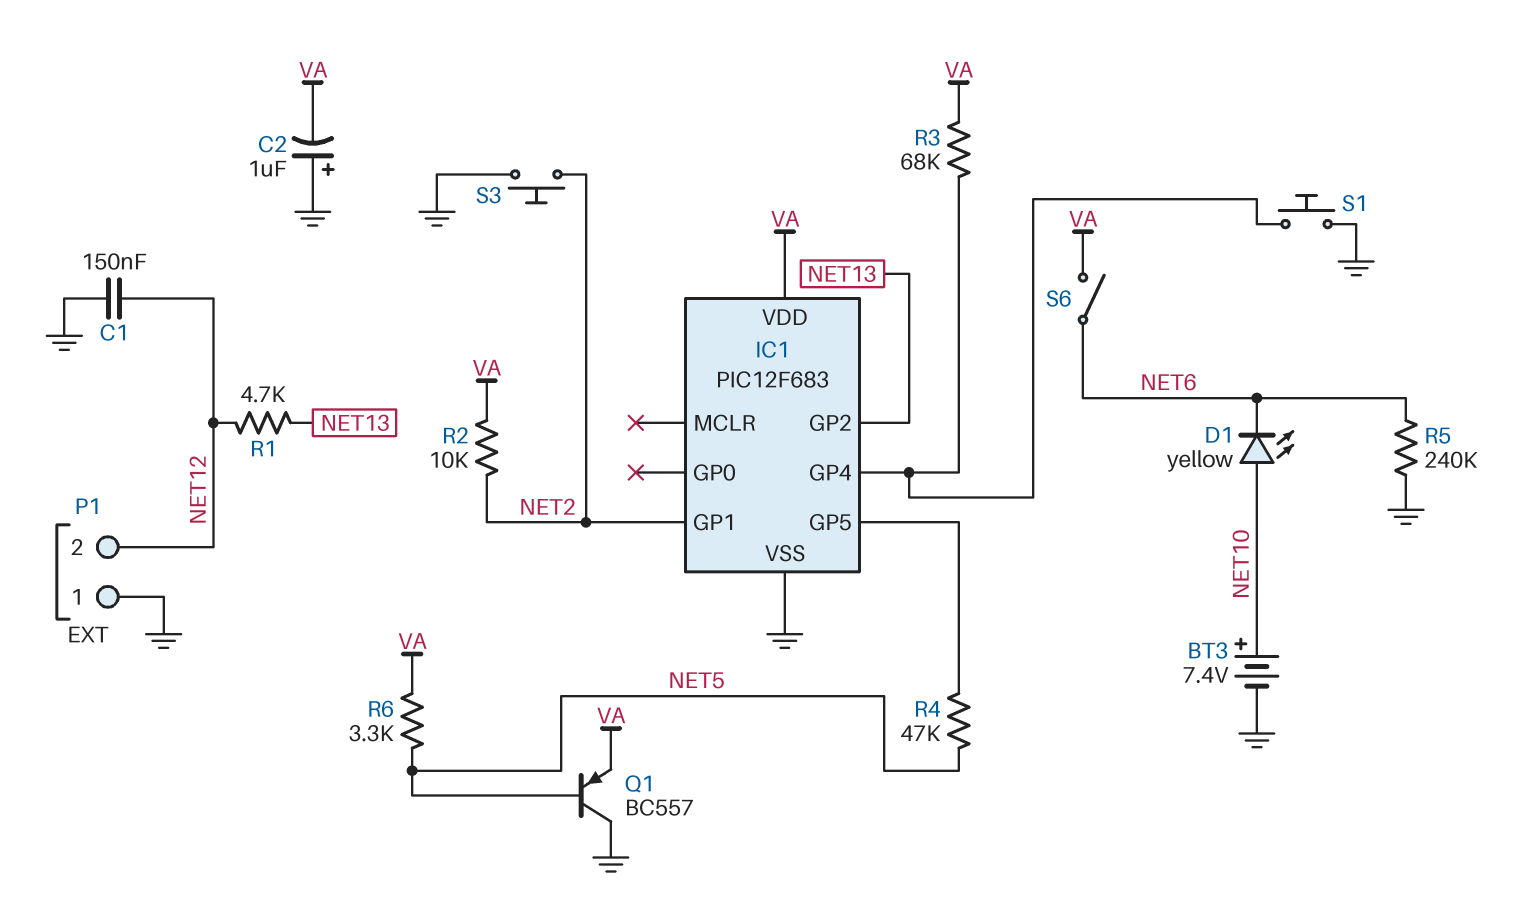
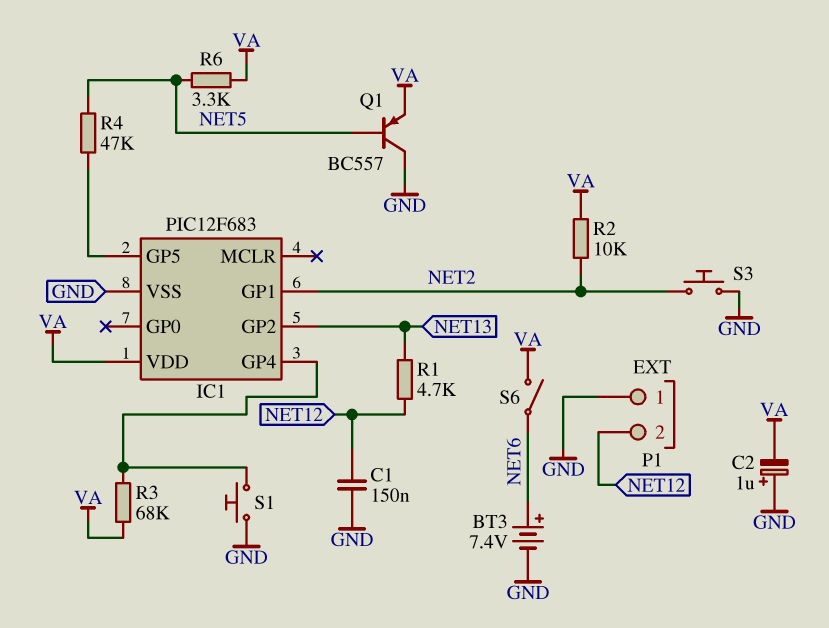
BT3: 7.4V (plus NET10, minus GND) -> 7.4V (plus NET6, minus GND)
D1: LED yellow (A NET10, K NET6) -> none
R5: 240k (GND, NET6) -> none

